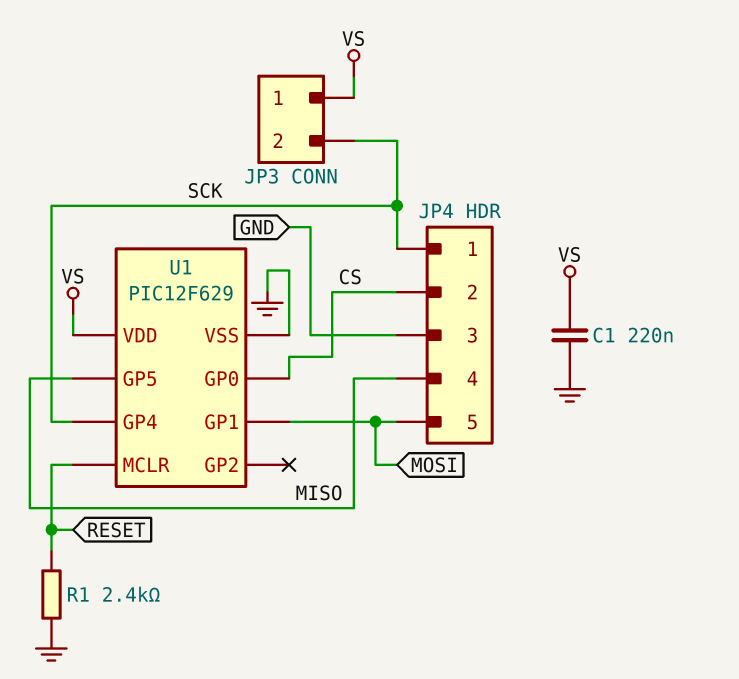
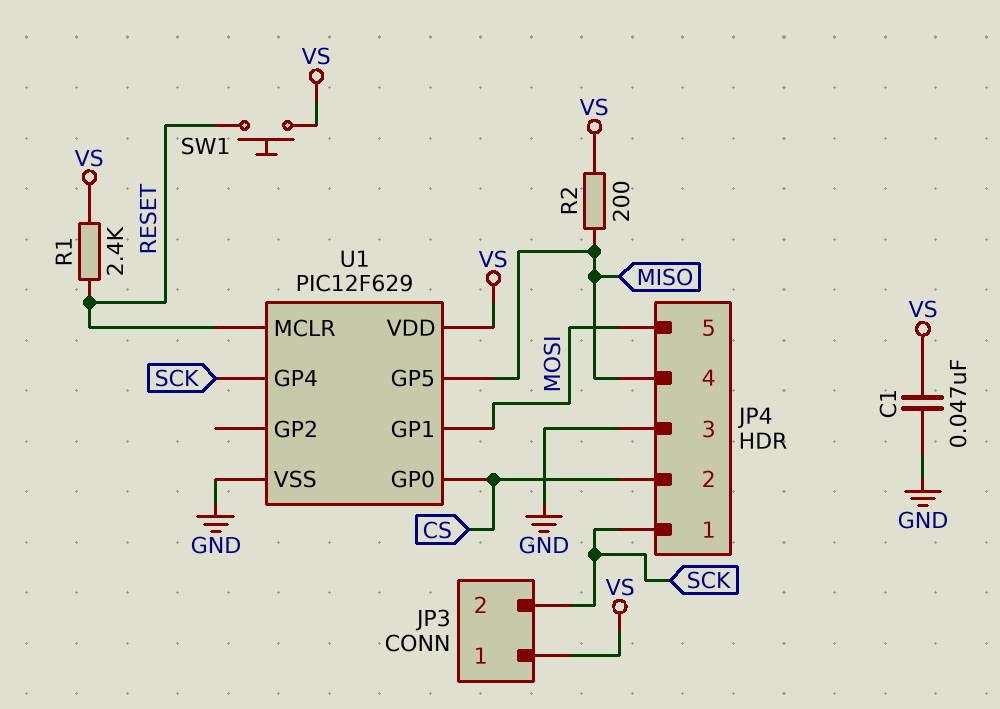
C1: 220nF (GND, VS) -> 47nF (GND, VS)
R1: 2.4k (GND, RESET) -> 2.4k (RESET, VS)
R2: none -> 200 (MISO, VS)
SW1: none -> button (RESET, VS)

